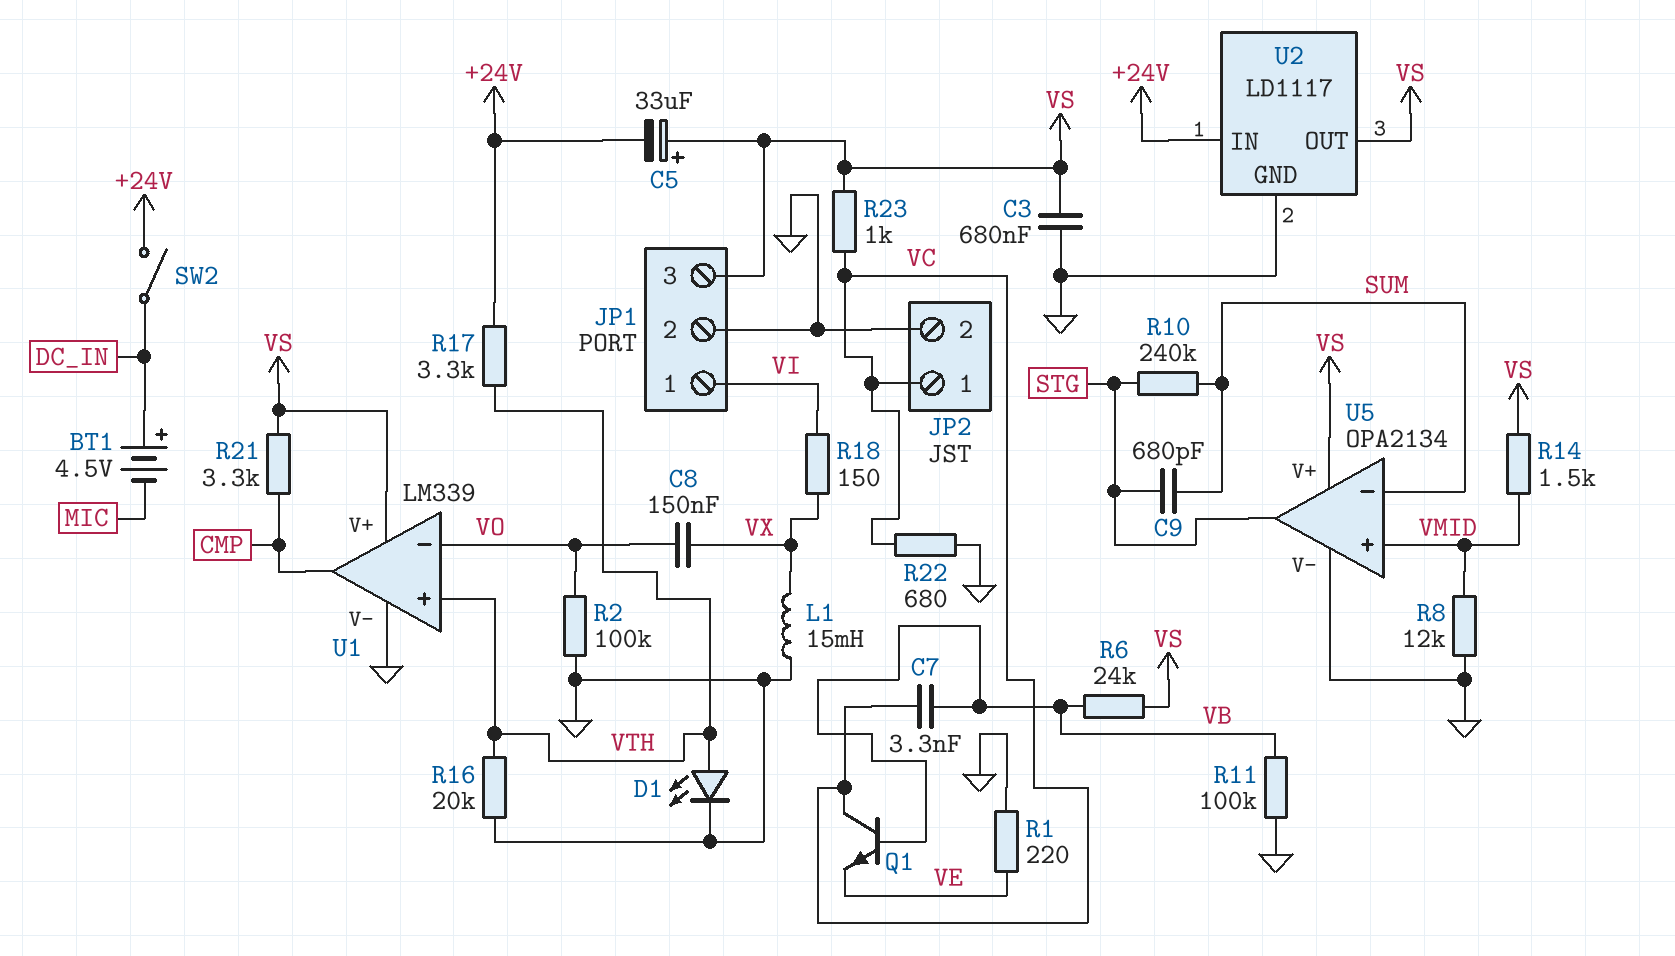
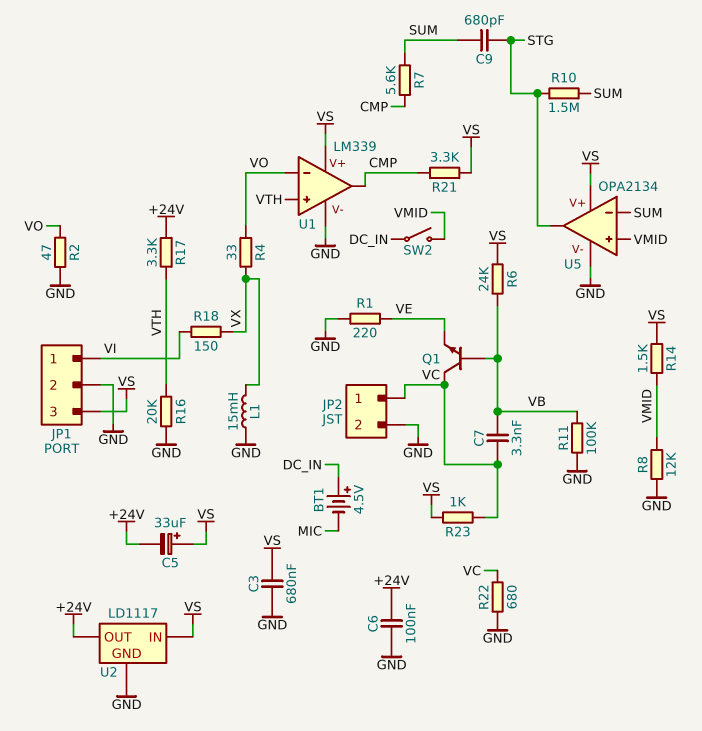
C6: none -> 100nF (+24V, GND)
C8: 150nF (VO, VX) -> none
D1: LED (A VTH, K GND) -> none
R2: 100k (GND, VO) -> 47 (GND, VO)
R4: none -> 33 (VO, VX)
R7: none -> 5.6k (CMP, SUM)
R10: 240k (STG, SUM) -> 1.5M (STG, SUM)
SW2: switch (+24V, DC_IN) -> switch (DC_IN, VMID)
U2 pin IN: +24V -> VS
U2 pin OUT: VS -> +24V

